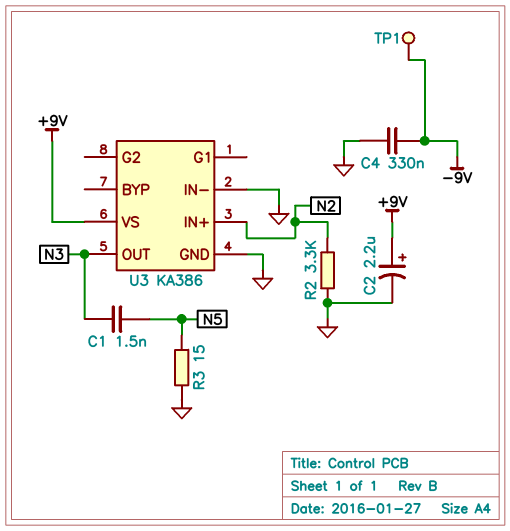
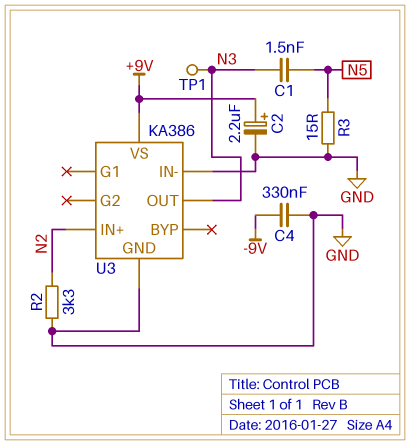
TP1: test point (-9V) -> test point (N3)

